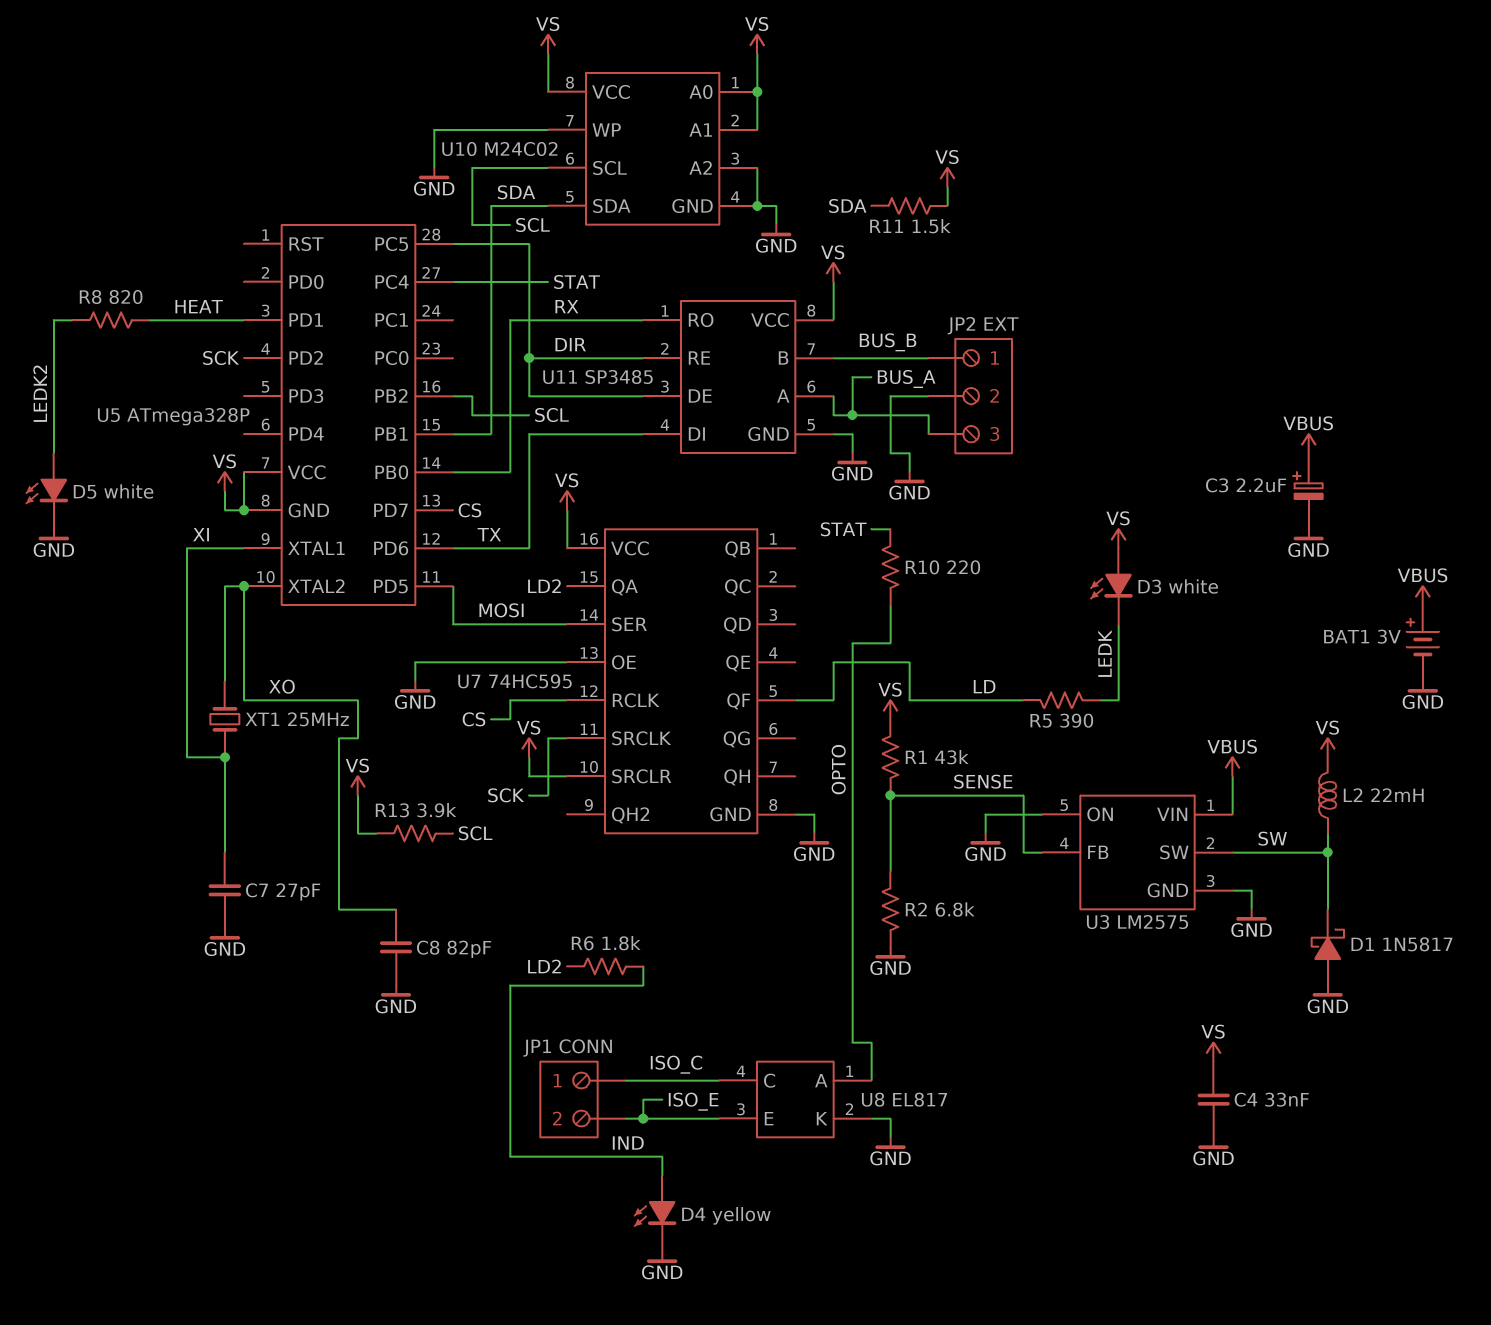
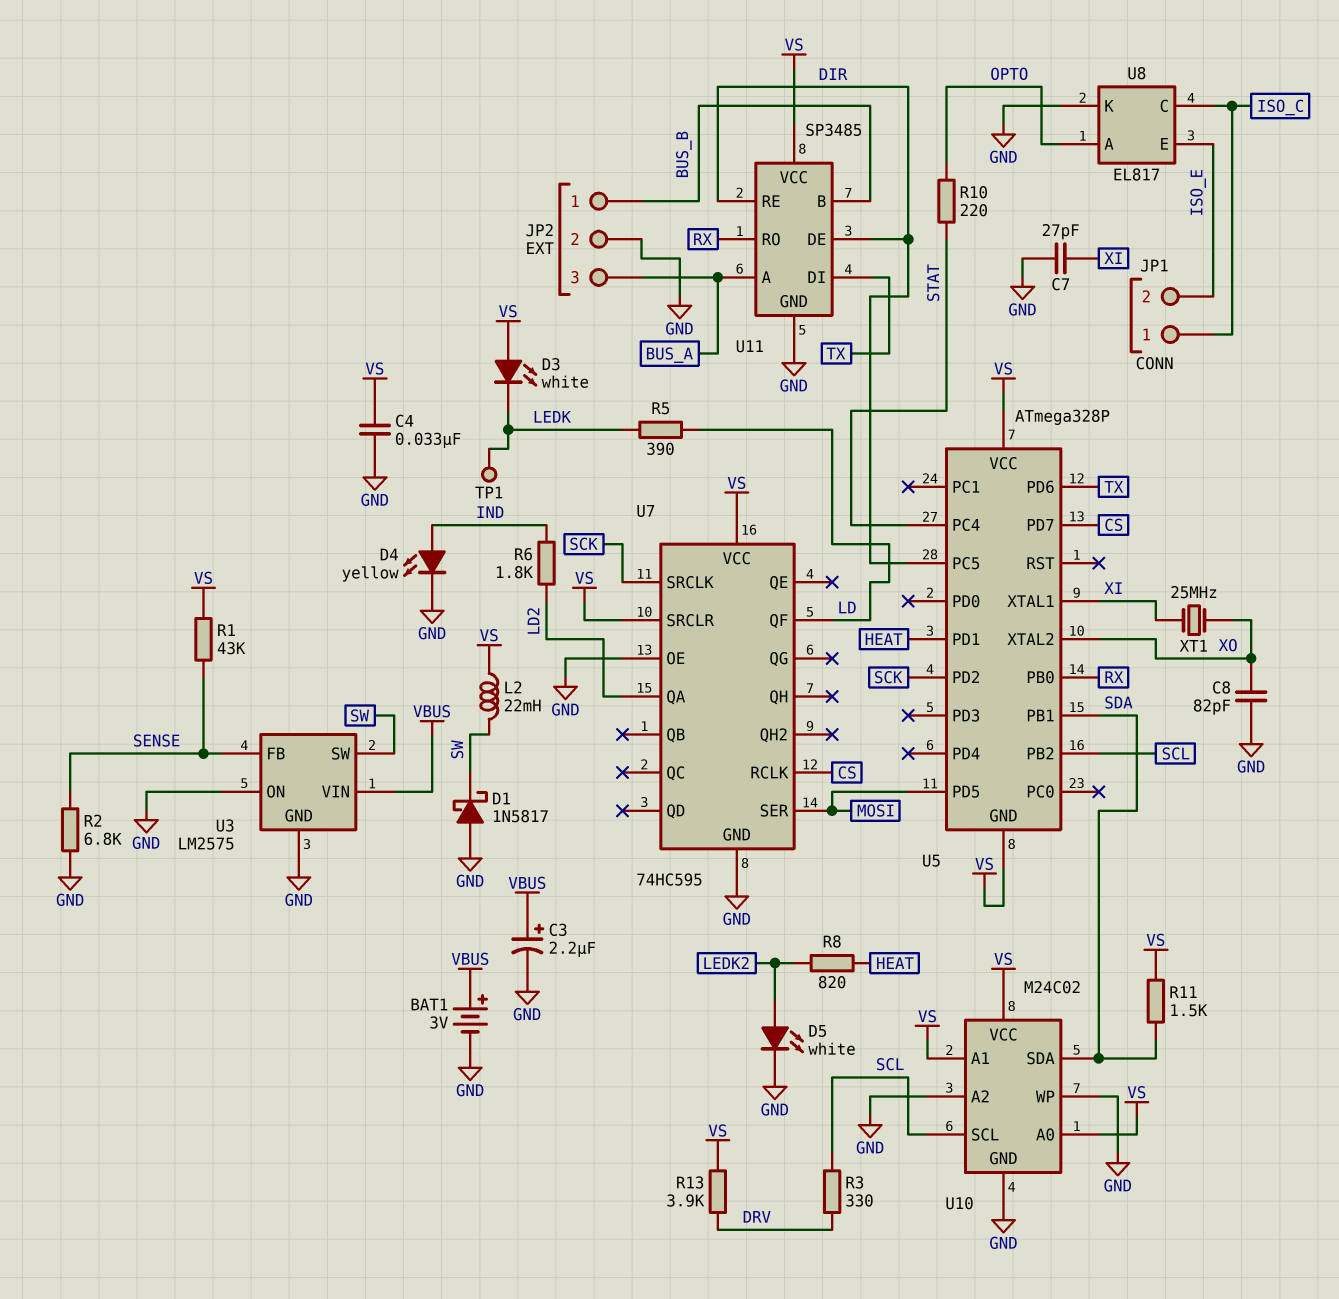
R3: none -> 330 (DRV, SCL)
R13: 3.9k (SCL, VS) -> 3.9k (DRV, VS)
TP1: none -> test point (LEDK)

